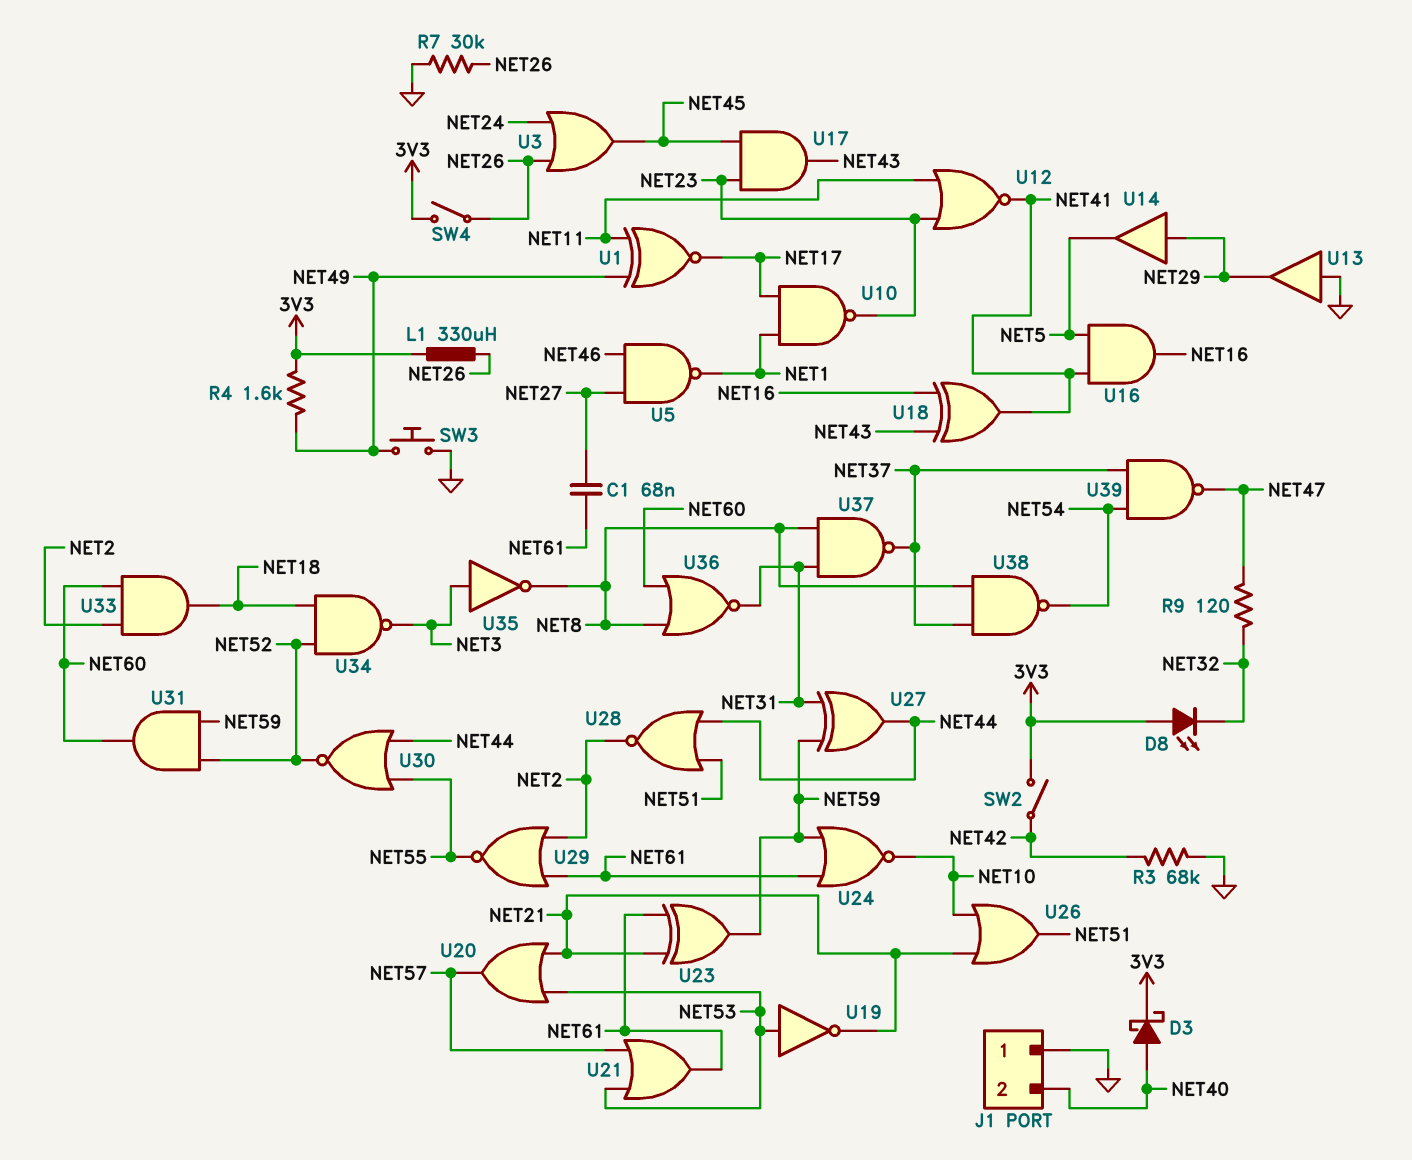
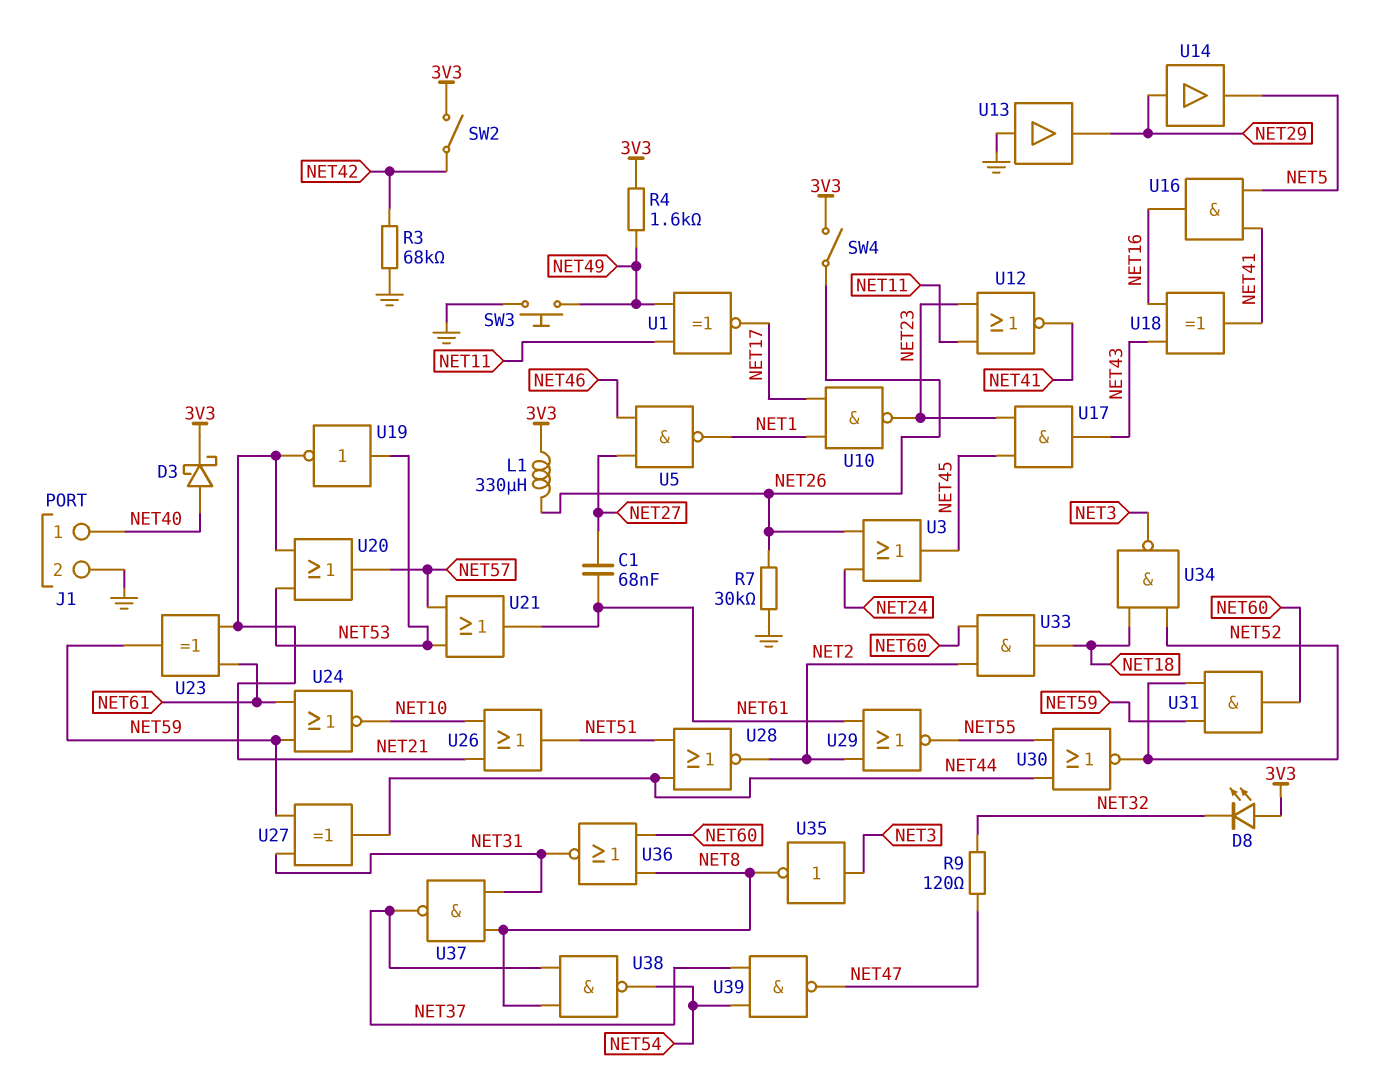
J1 pin 1: GND -> NET40
J1 pin 2: NET40 -> GND

